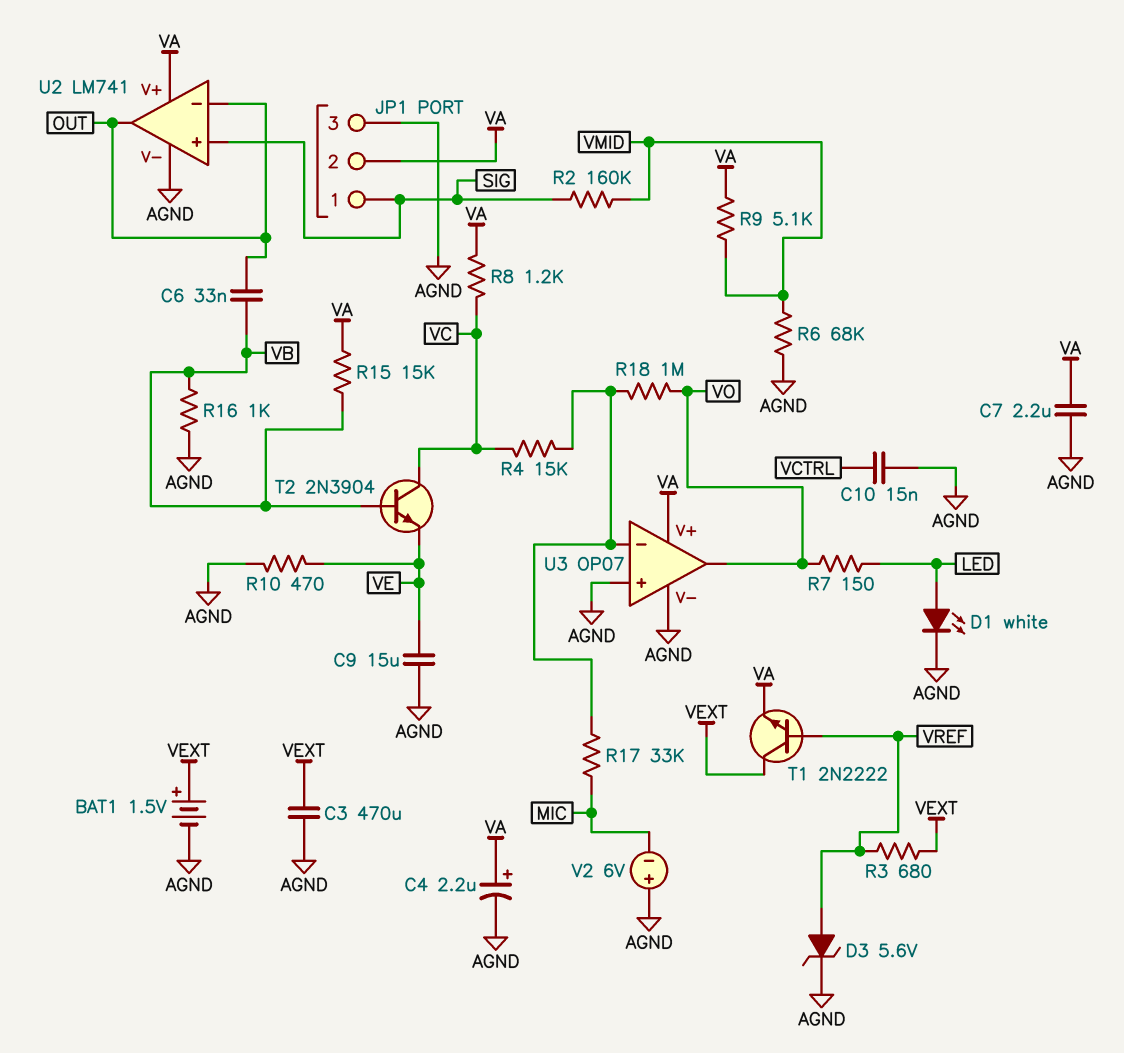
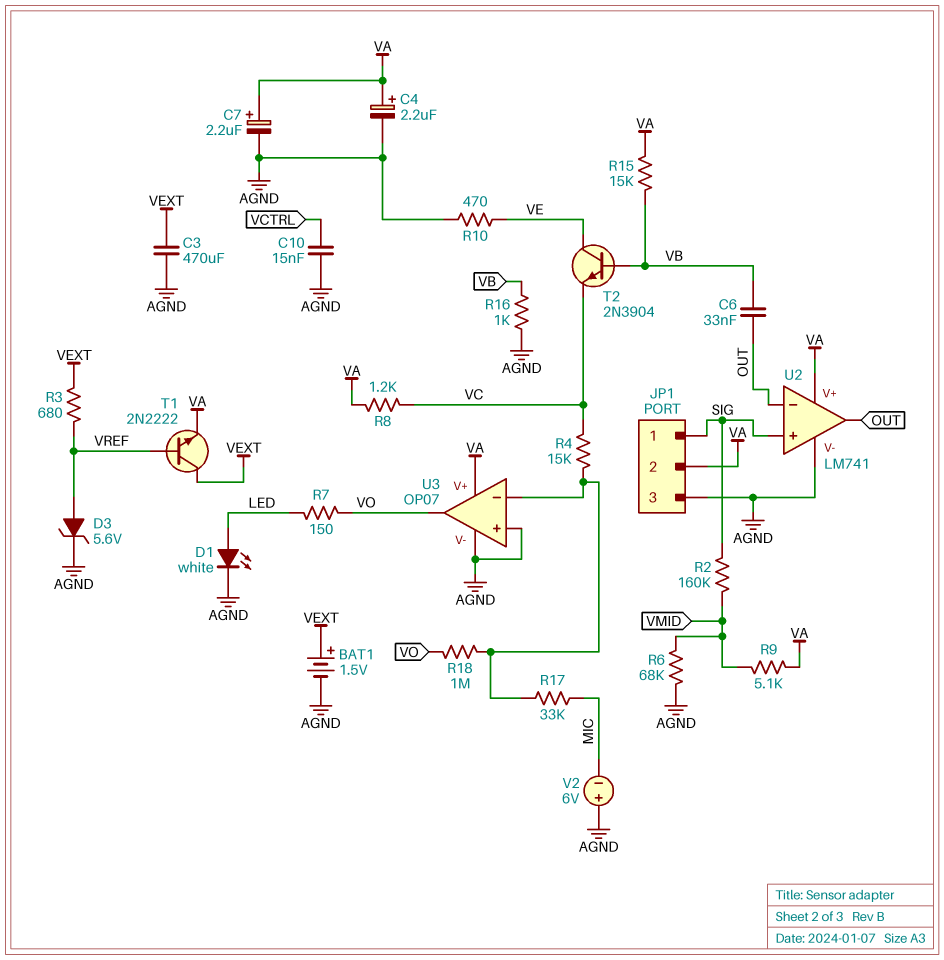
C7: 2.2uF (AGND, VA) -> 2.2uF (plus VA, minus AGND)
C9: 15uF (AGND, VE) -> none
T2: NPN 2N3904 (B VB, C VC, E VE) -> NPN 2N3904 (B VB, C VE, E VC)

